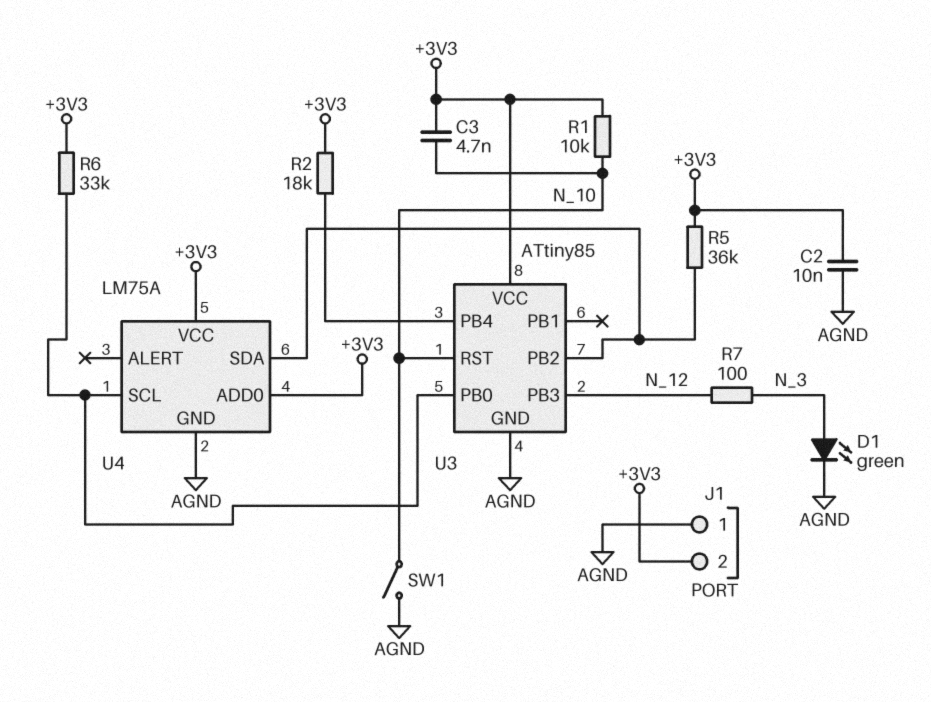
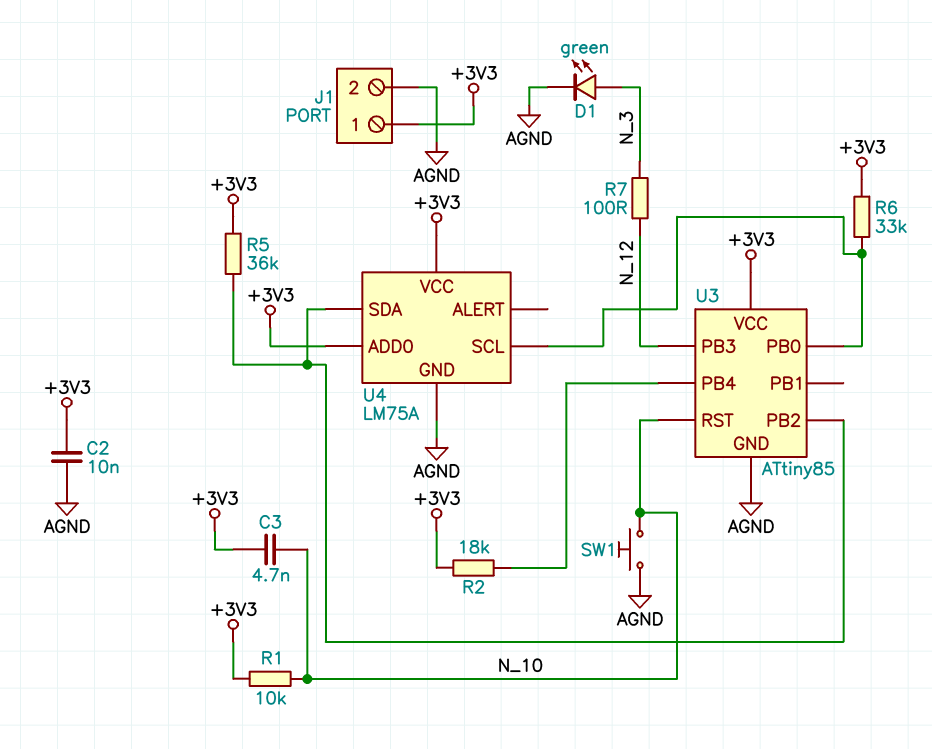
J1 pin 1: AGND -> +3V3
J1 pin 2: +3V3 -> AGND
SW1: switch (AGND, N_10) -> button (AGND, N_10)

